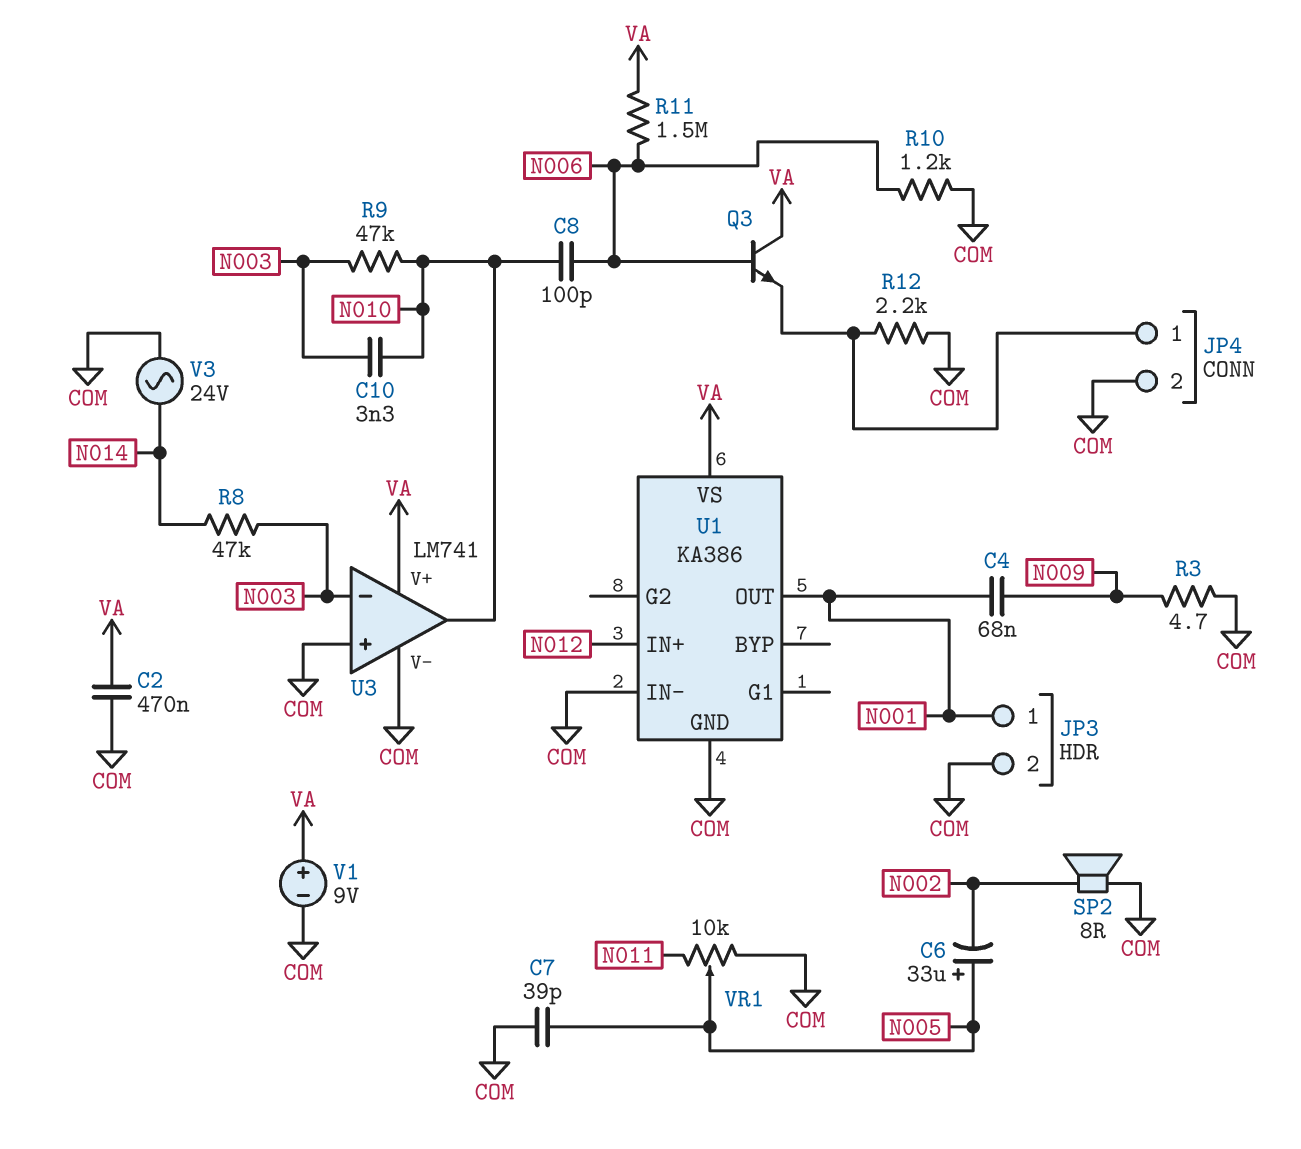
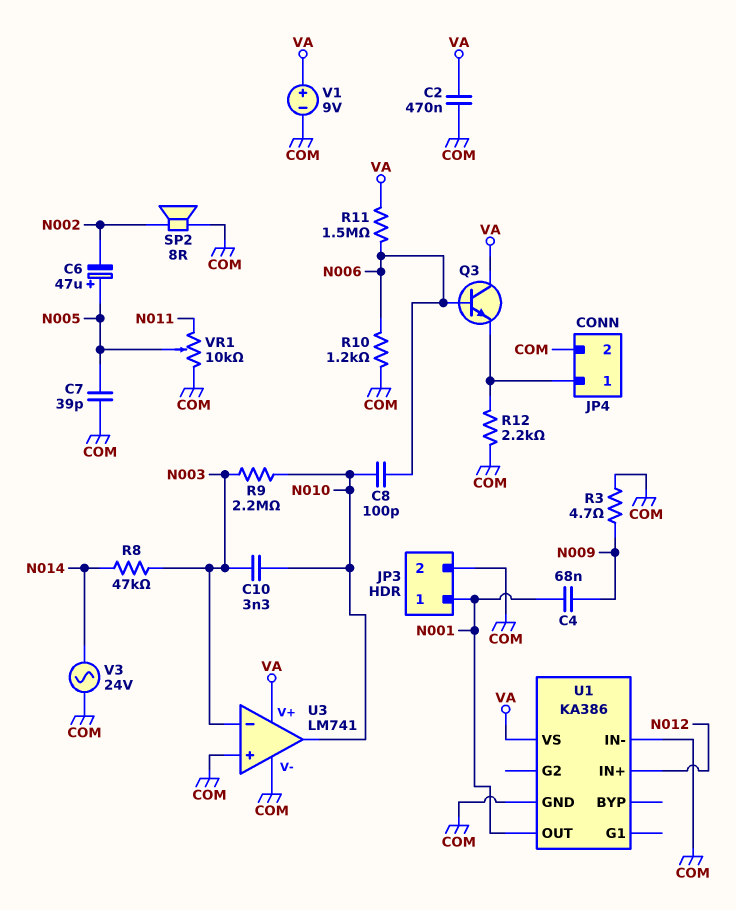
C6: 33uF (plus N005, minus N002) -> 47uF (plus N005, minus N002)
R9: 47k (N003, N010) -> 2.2M (N003, N010)

